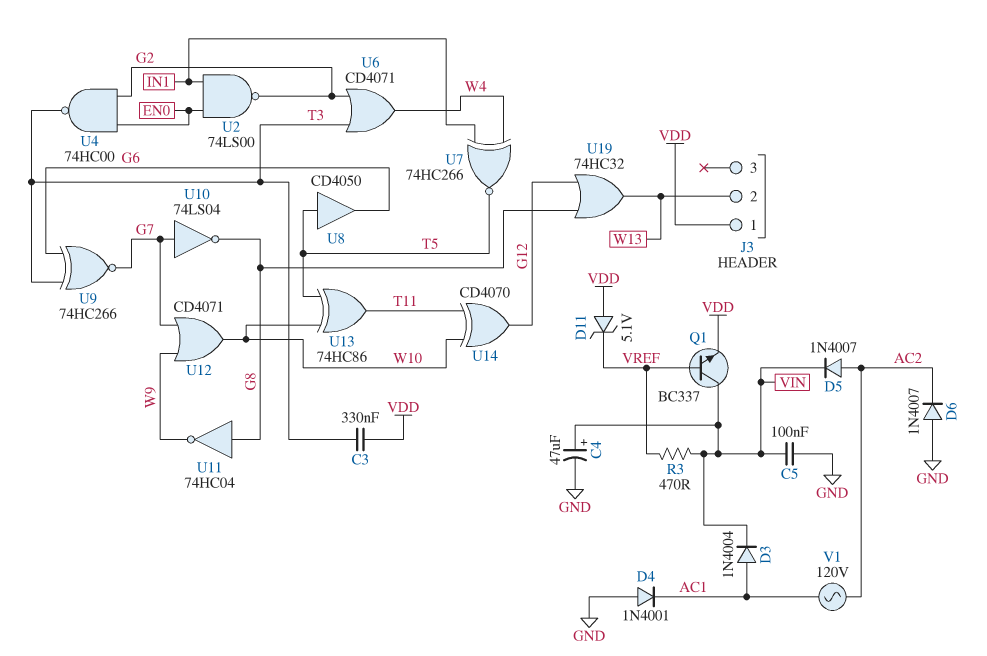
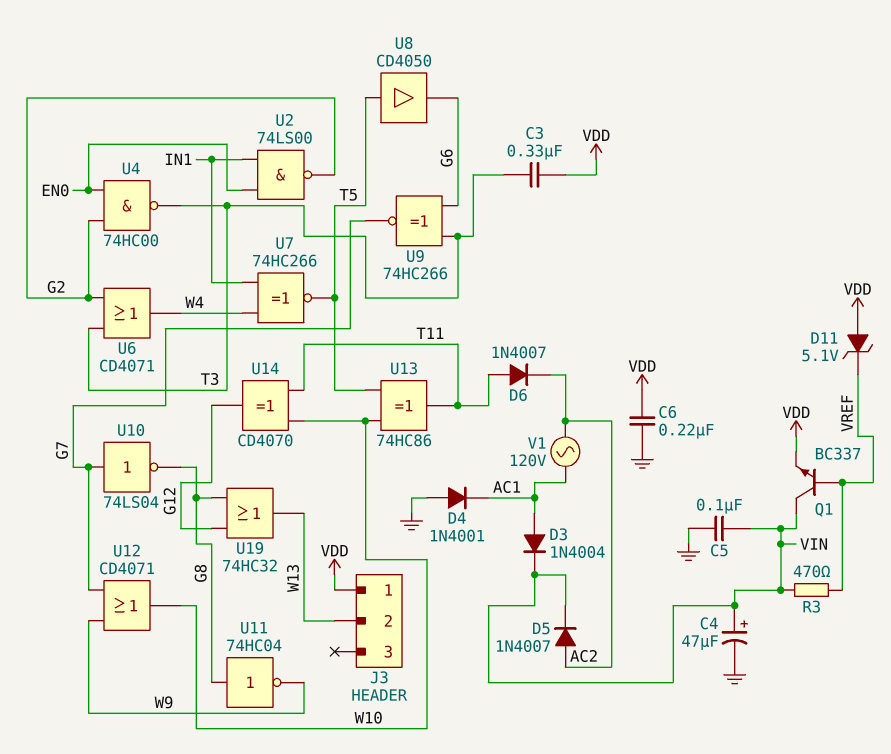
C6: none -> 220nF (GND, VDD)
D6: diode 1N4007 (A GND, K AC2) -> diode 1N4007 (A T11, K AC2)

